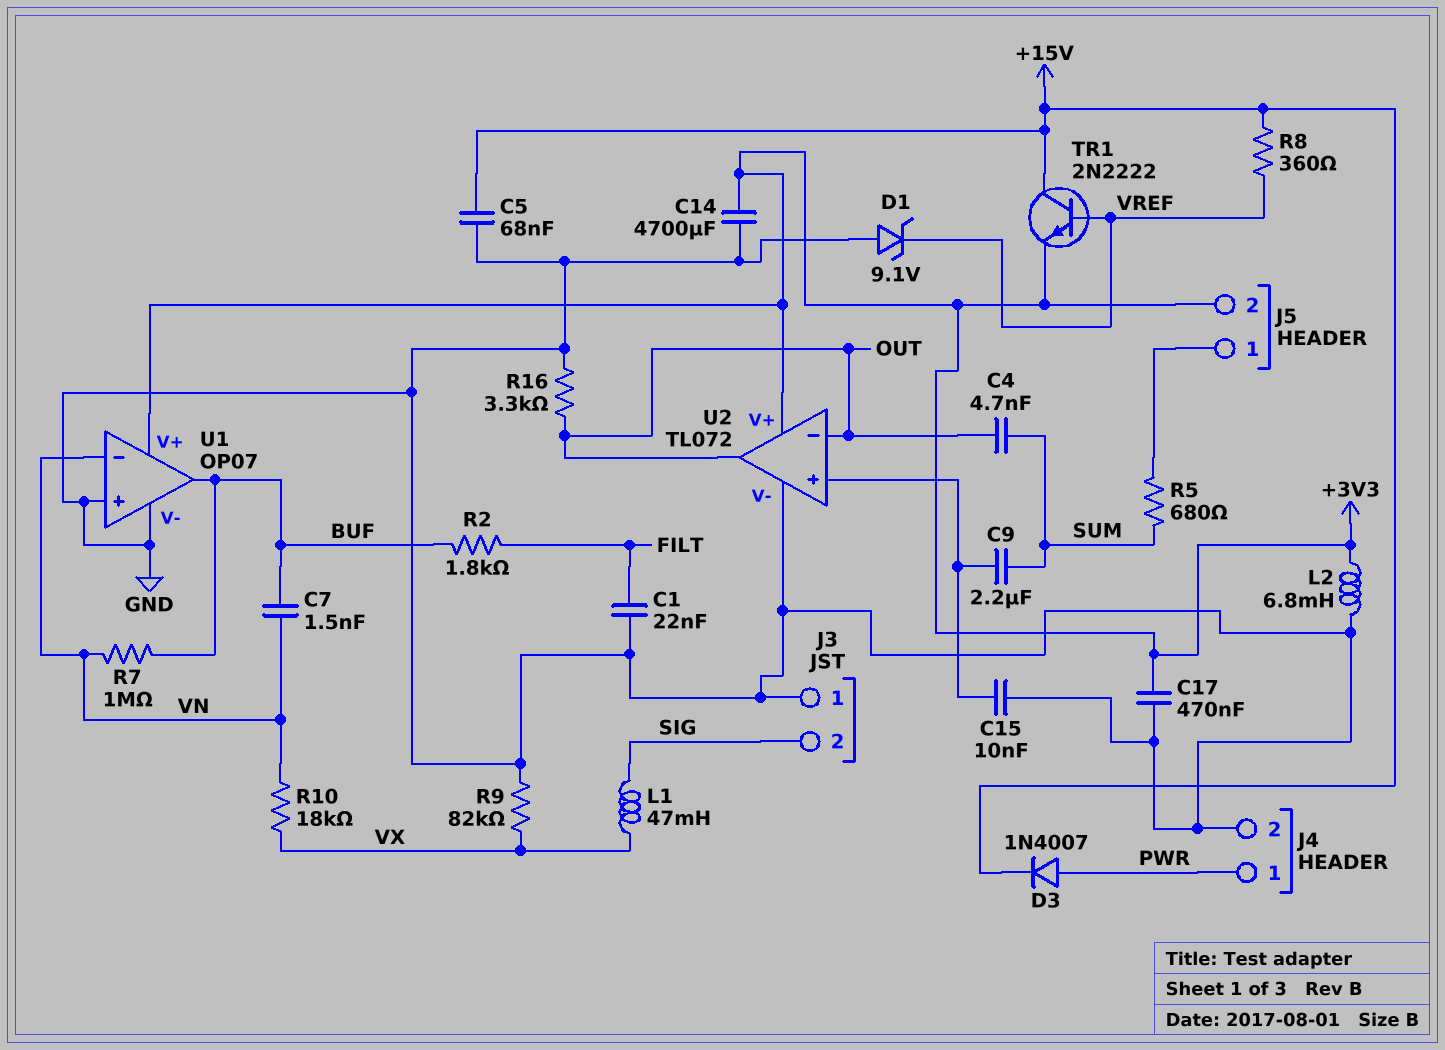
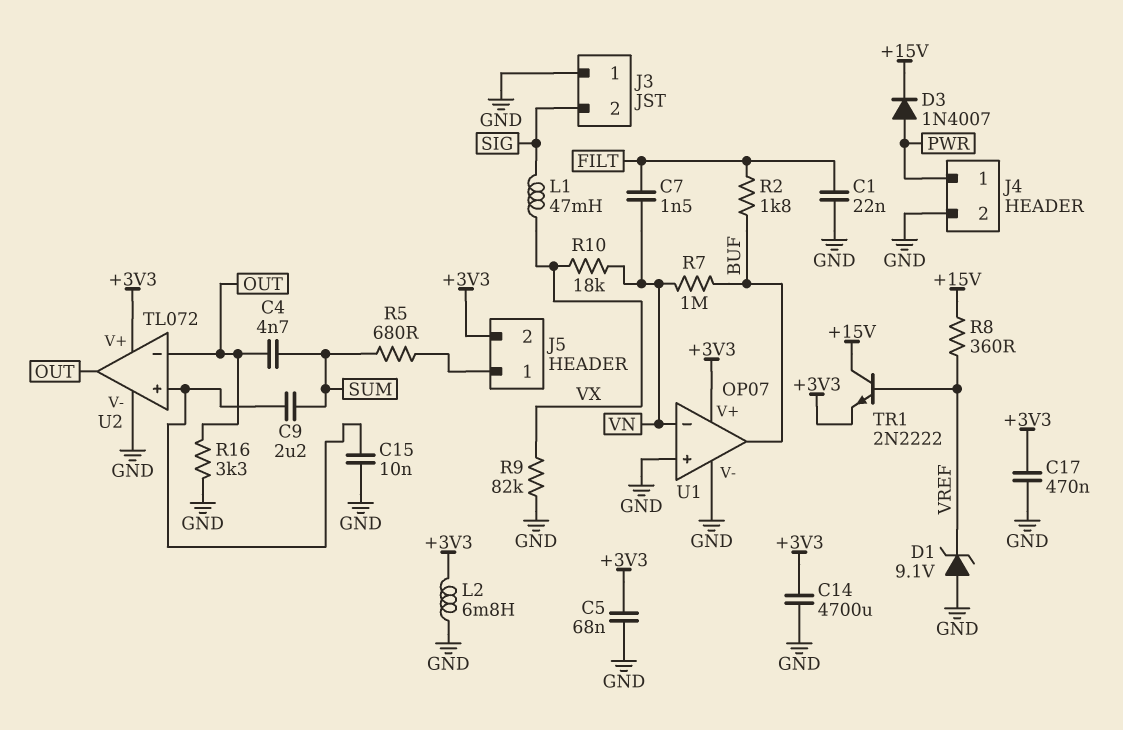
C5: 68nF (+15V, GND) -> 68nF (+3V3, GND)
C7: 1.5nF (BUF, VN) -> 1.5nF (FILT, VN)

